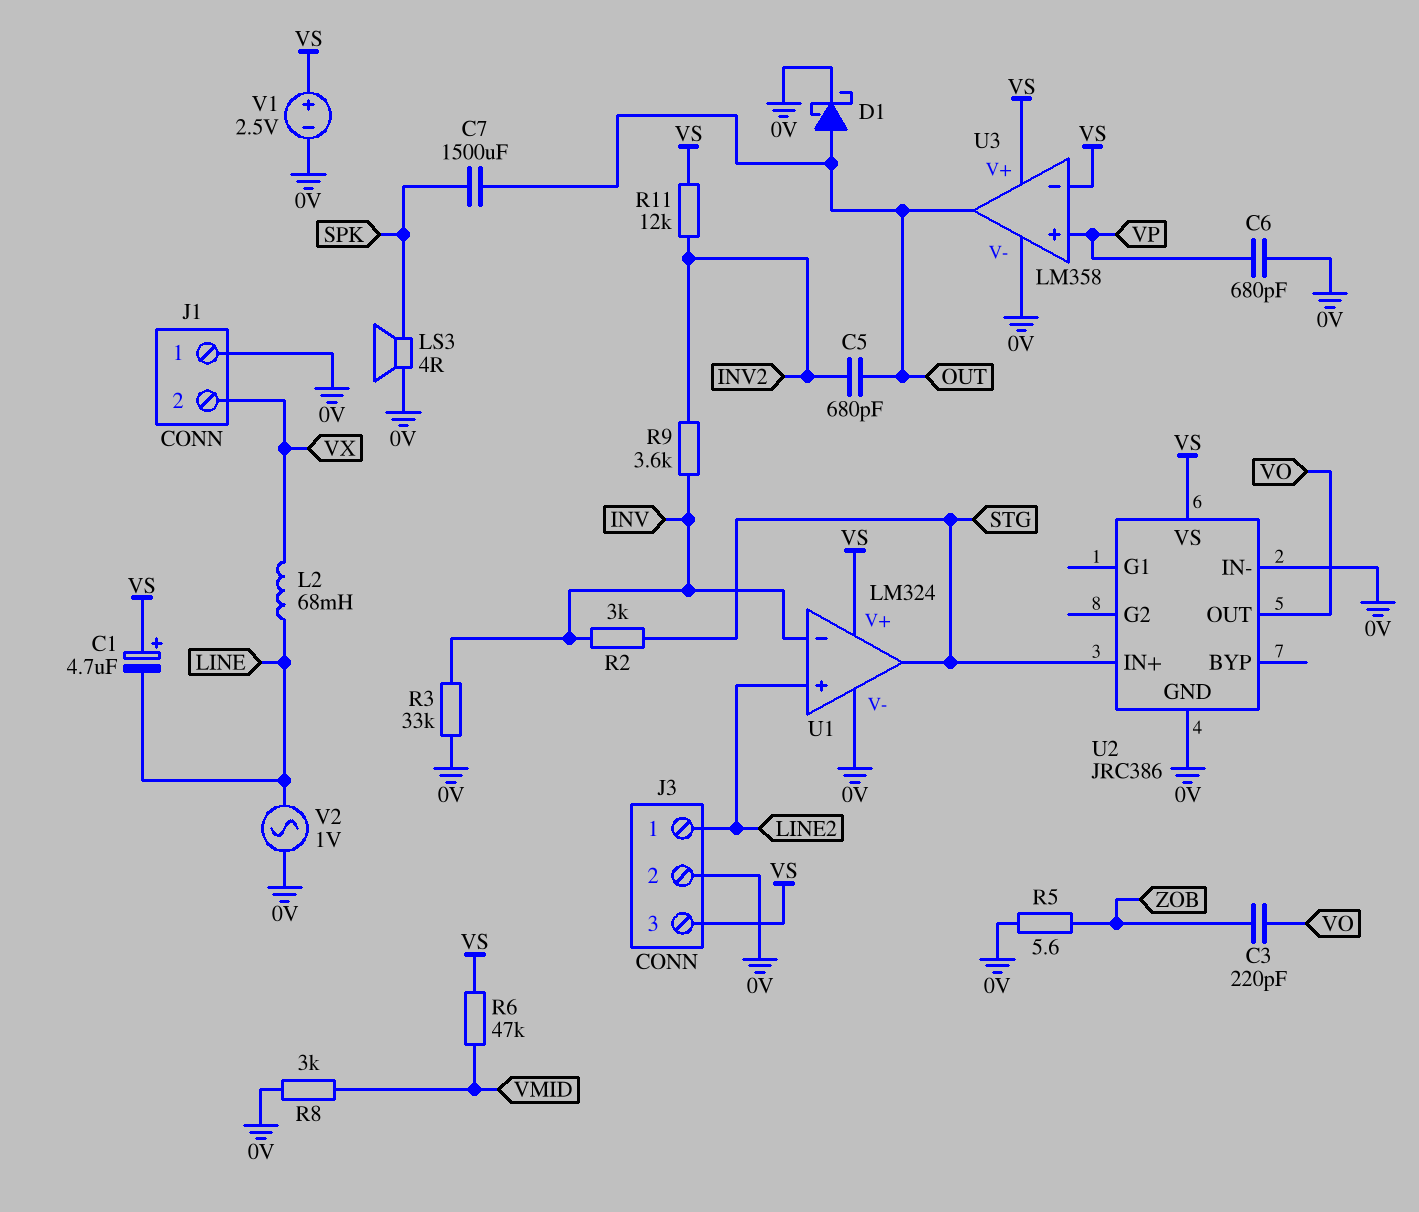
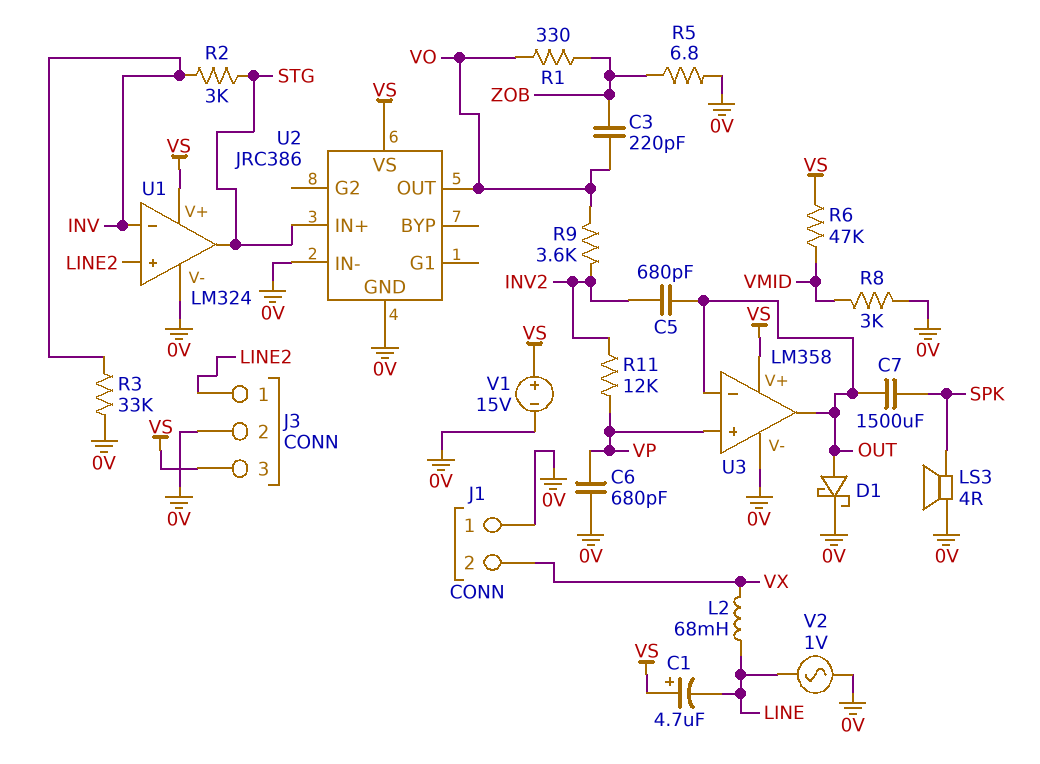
R1: none -> 330 (VO, ZOB)
R5: 5.6 (0V, ZOB) -> 6.8 (0V, ZOB)
R9: 3.6k (INV, INV2) -> 3.6k (INV2, VO)
R11: 12k (INV2, VS) -> 12k (INV2, VP)
U3 pin in-: VS -> OUT
V1: 2.5V (plus VS, minus 0V) -> 15V (plus VS, minus 0V)

